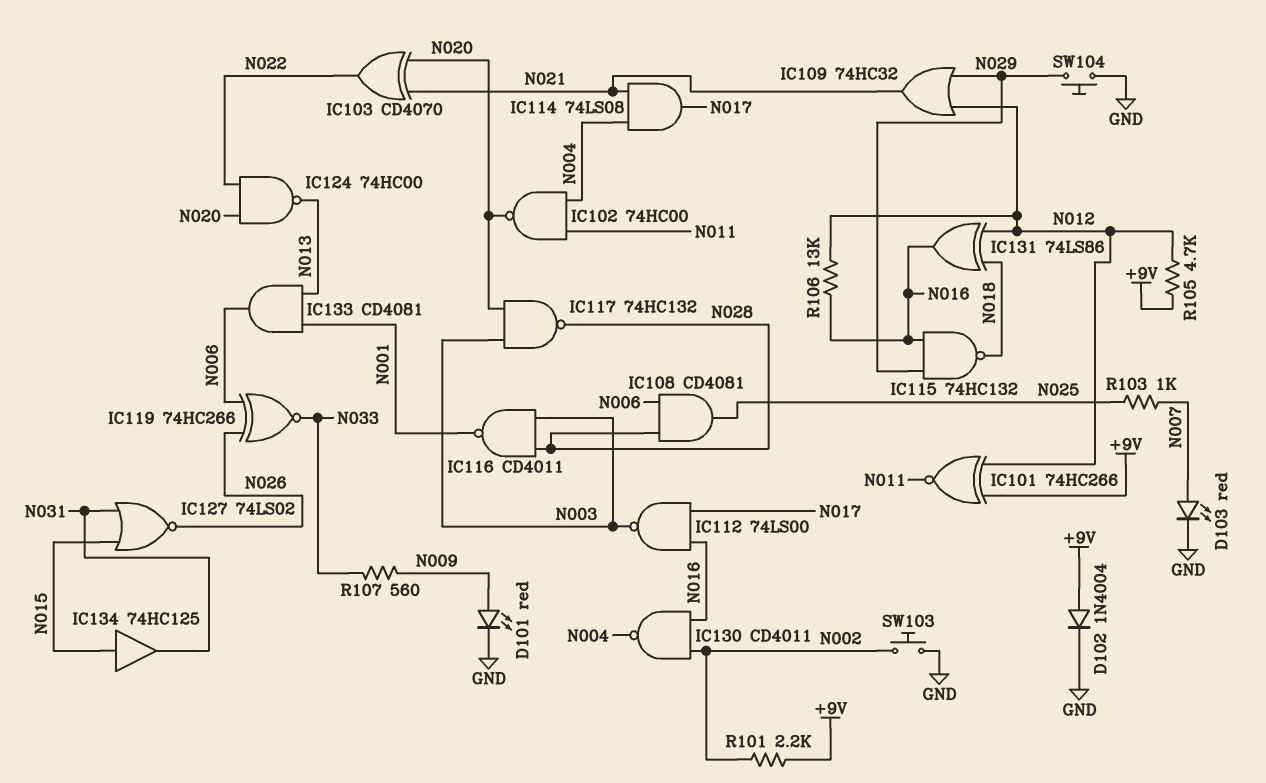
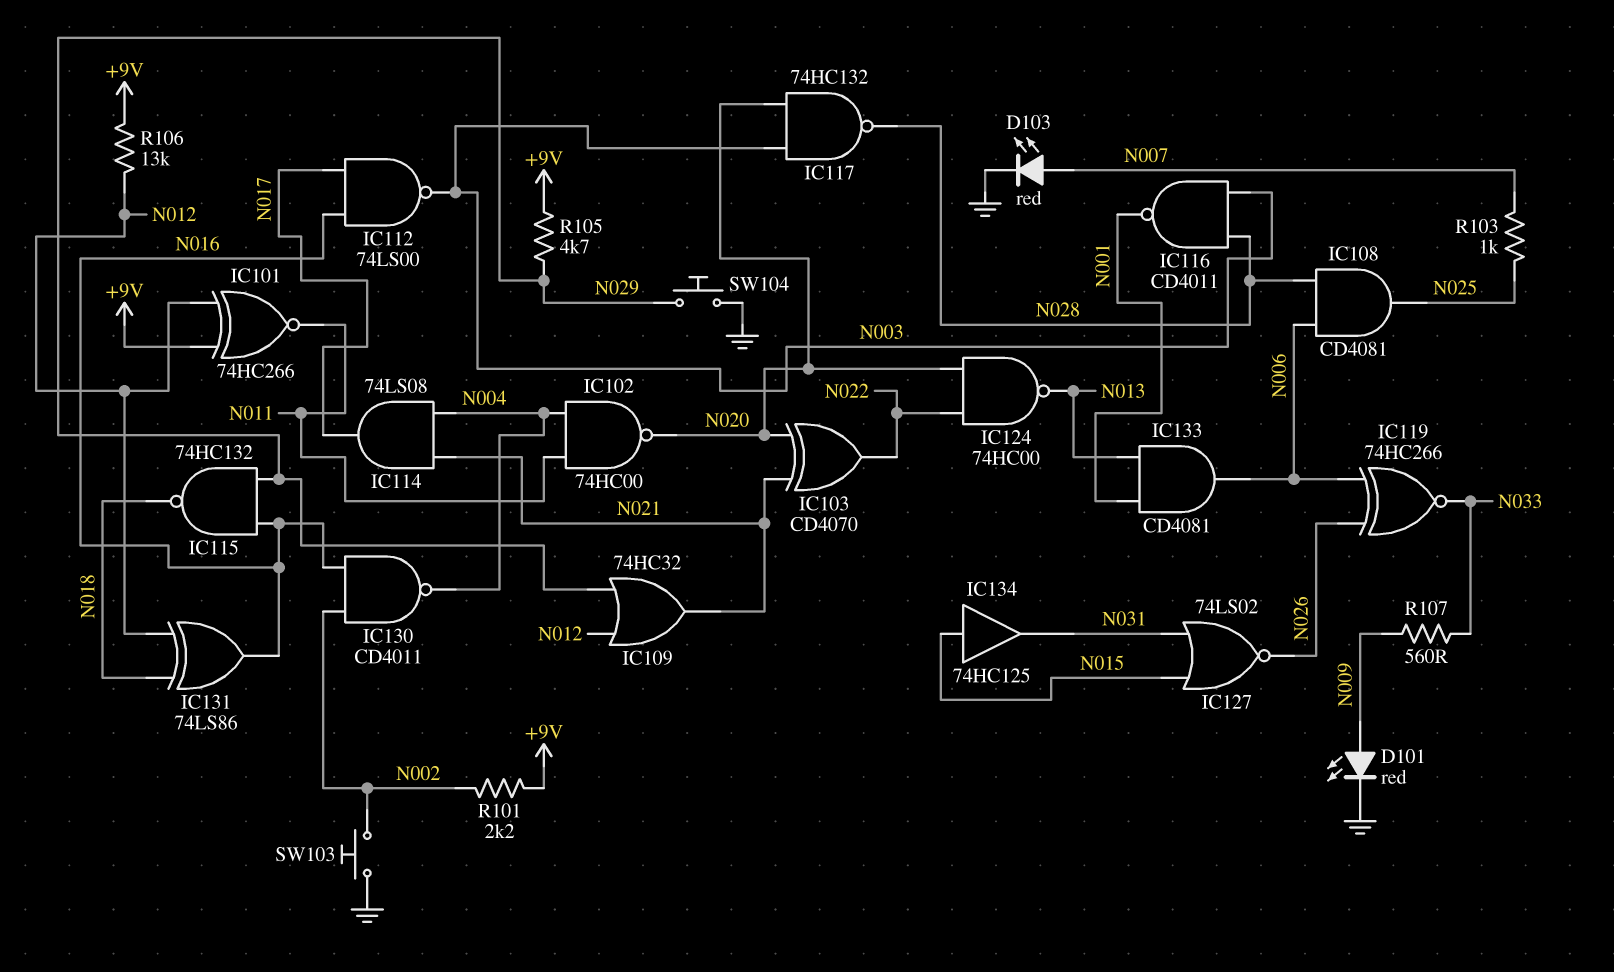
D102: diode 1N4004 (A +9V, K GND) -> none
R105: 4.7k (+9V, N012) -> 4.7k (+9V, N029)
R106: 13k (N012, N016) -> 13k (+9V, N012)

